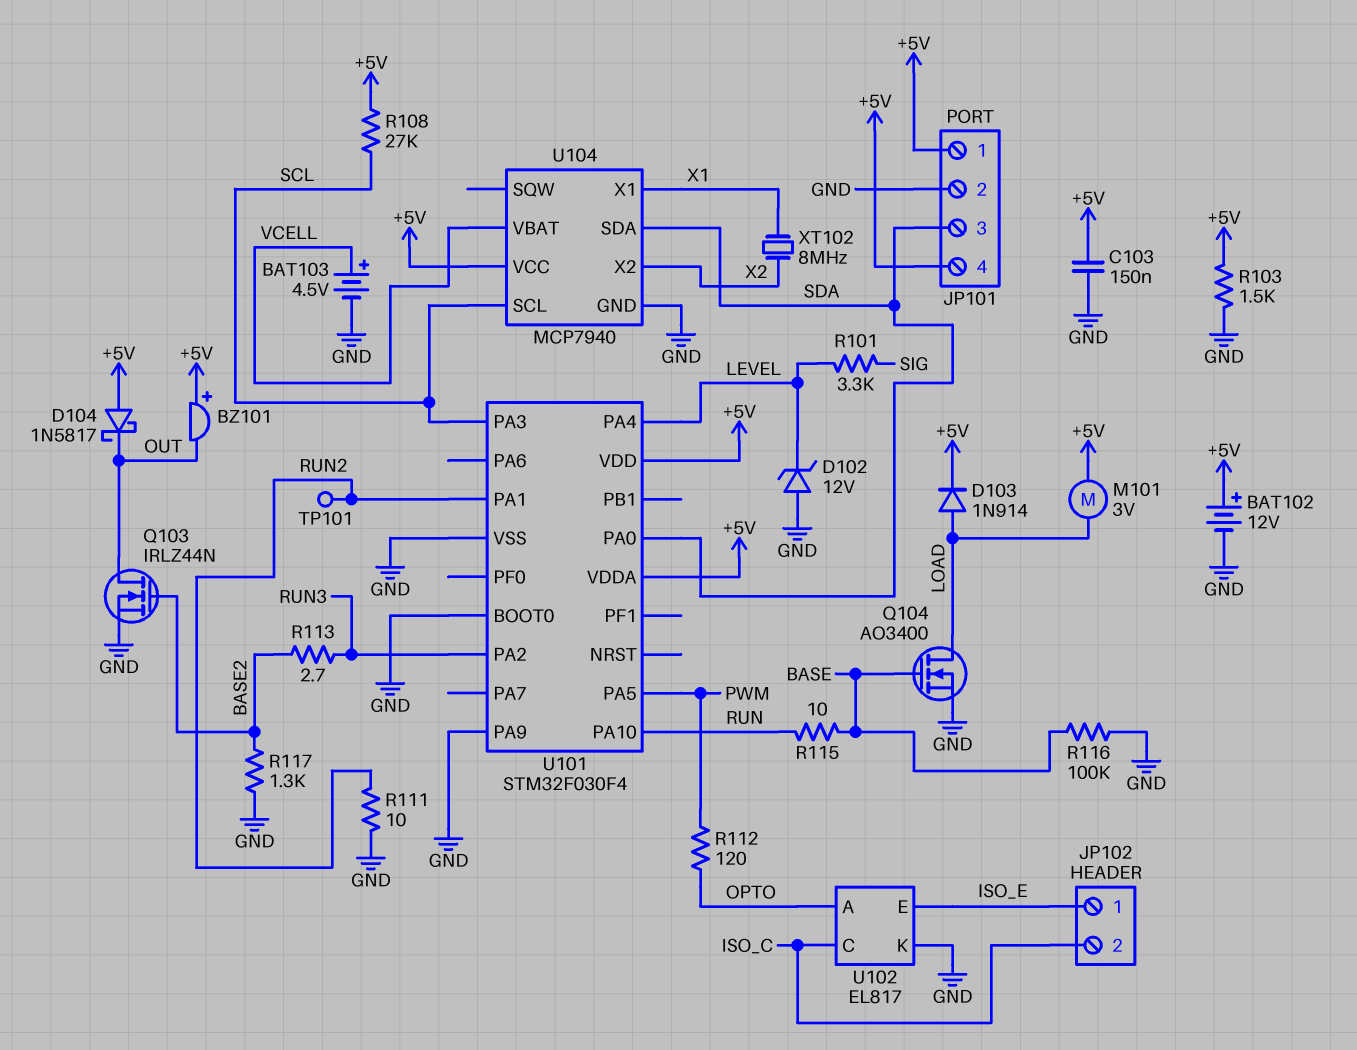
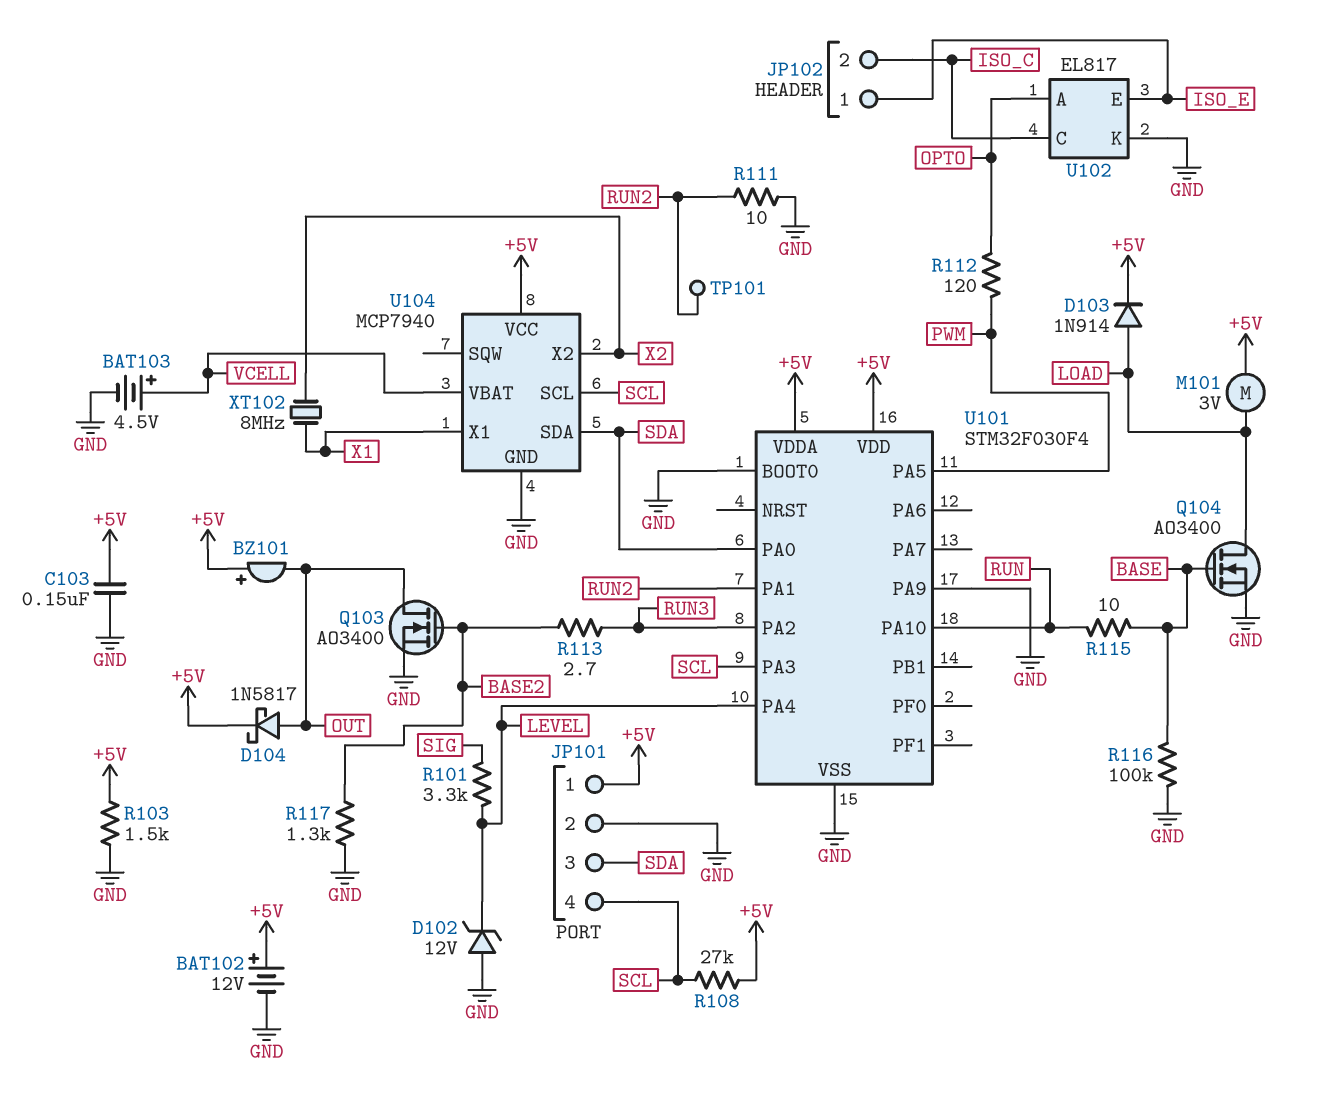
D104: schottky 1N5817 (A +5V, K OUT) -> schottky 1N5817 (A OUT, K +5V)
JP101 pin 4: +5V -> SCL
Q103: NMOS IRLZ44N (G BASE2, D OUT, S GND) -> NMOS AO3400 (G BASE2, D OUT, S GND)

